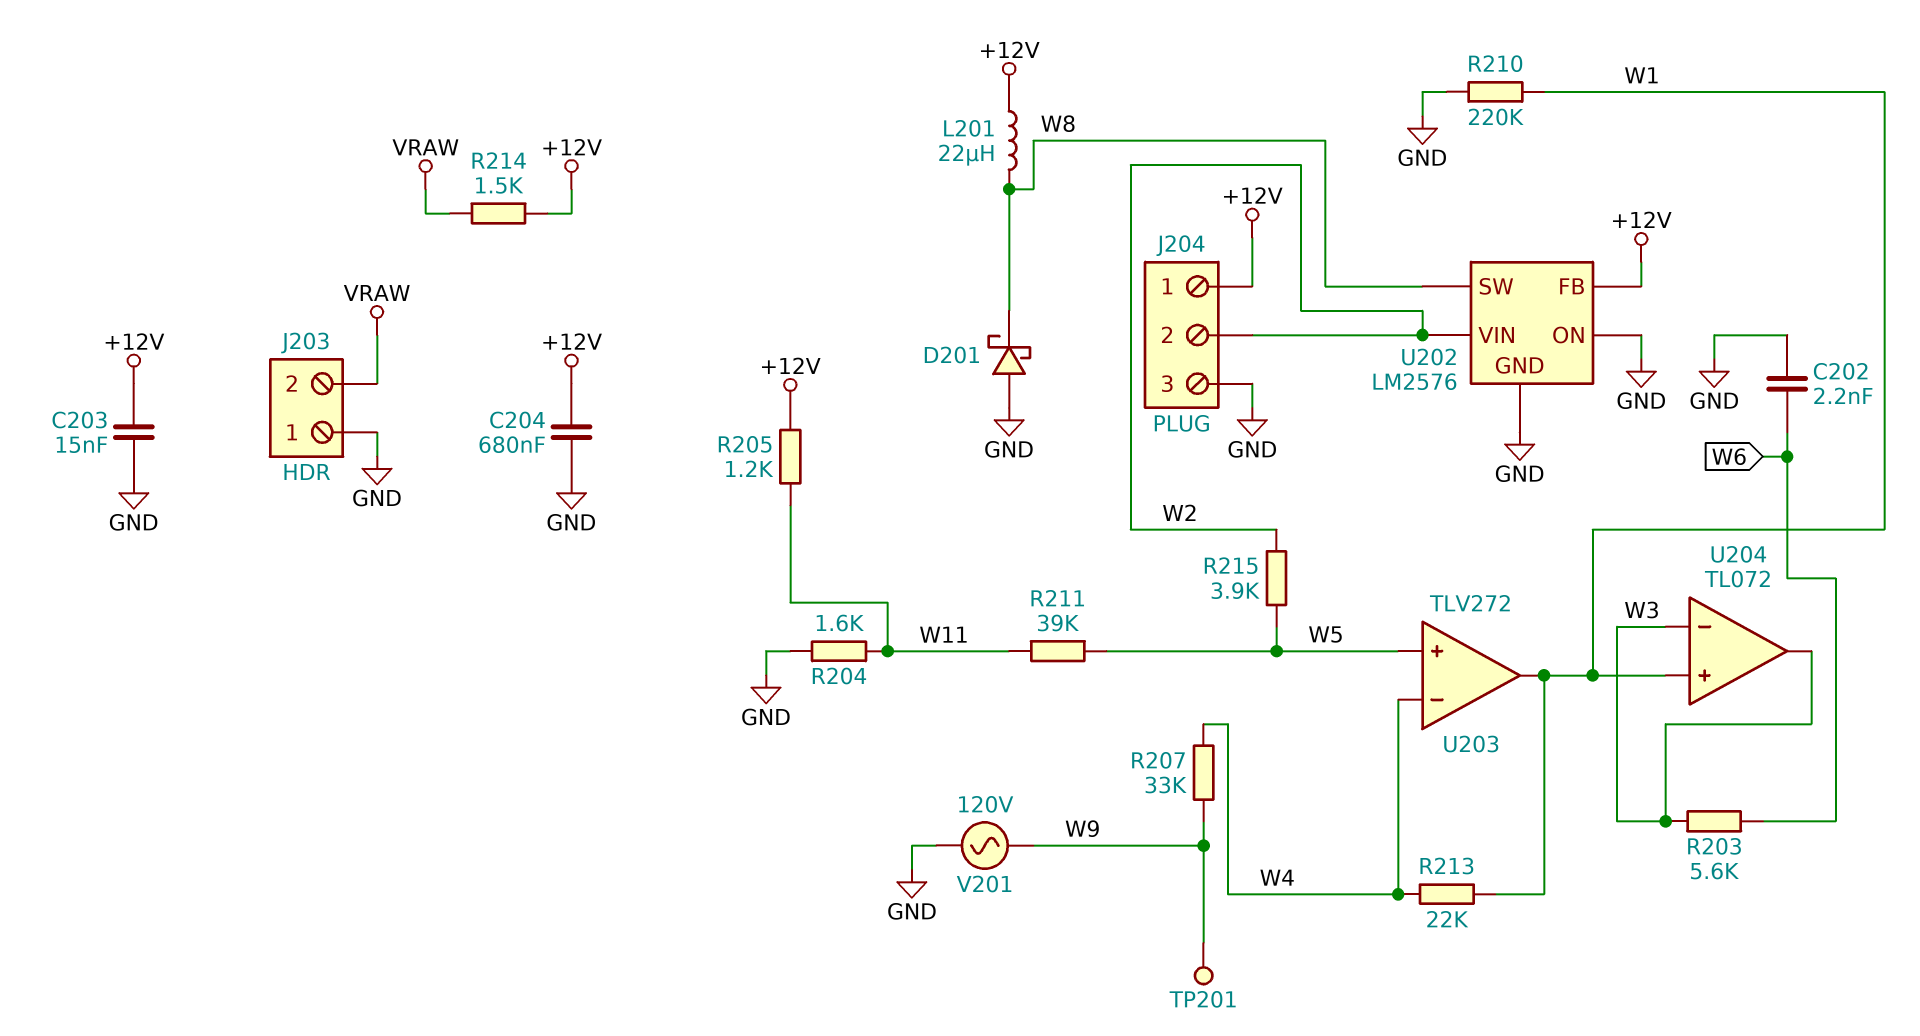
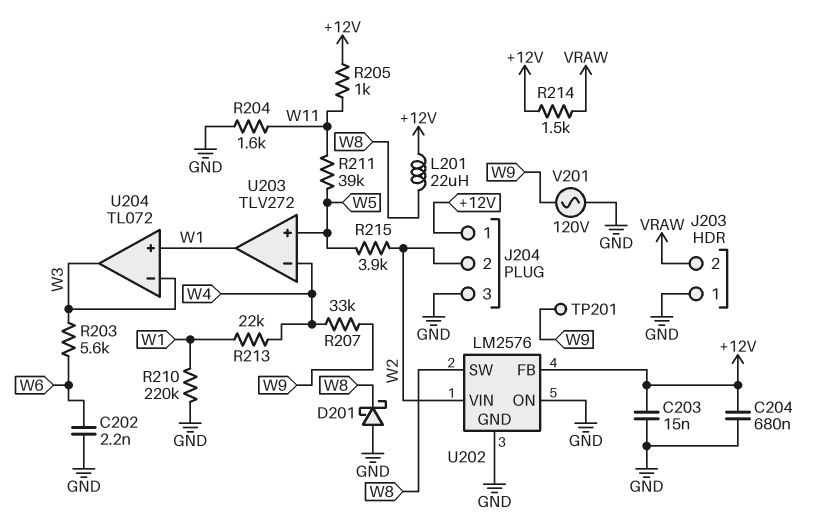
R205: 1.2k (+12V, W11) -> 1k (+12V, W11)

